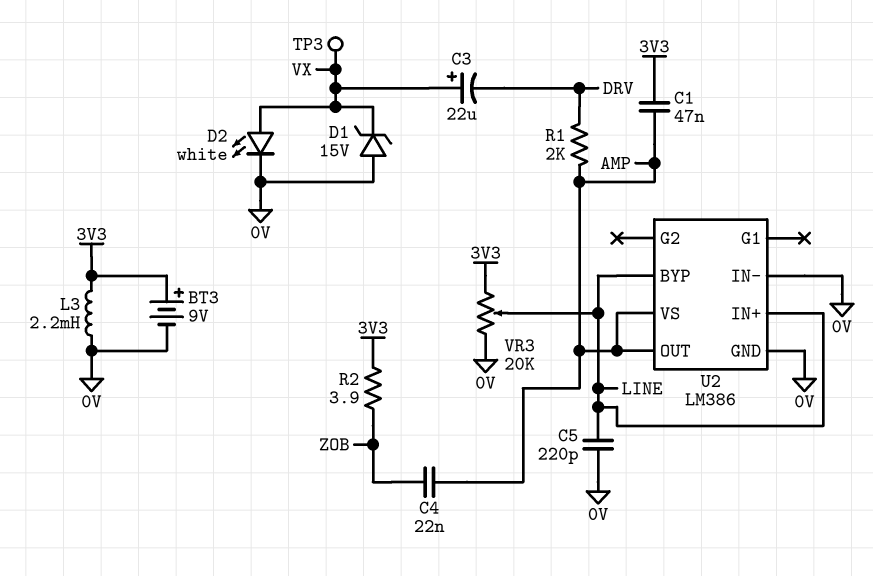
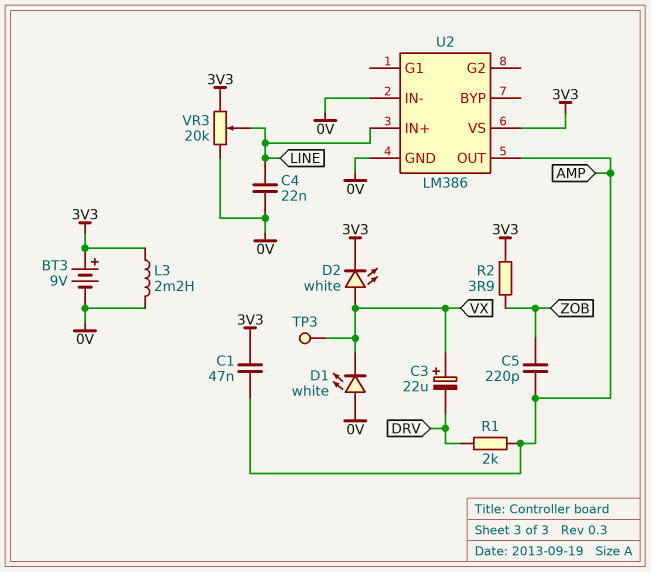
C4: 22nF (AMP, ZOB) -> 22nF (0V, LINE)
C5: 220pF (0V, LINE) -> 220pF (AMP, ZOB)
D1: zener 15V (A 0V, K VX) -> LED white (A 0V, K VX)
D2: LED white (A VX, K 0V) -> LED white (A VX, K 3V3)
U2 pin BYP: LINE -> none
U2 pin VS: AMP -> 3V3

